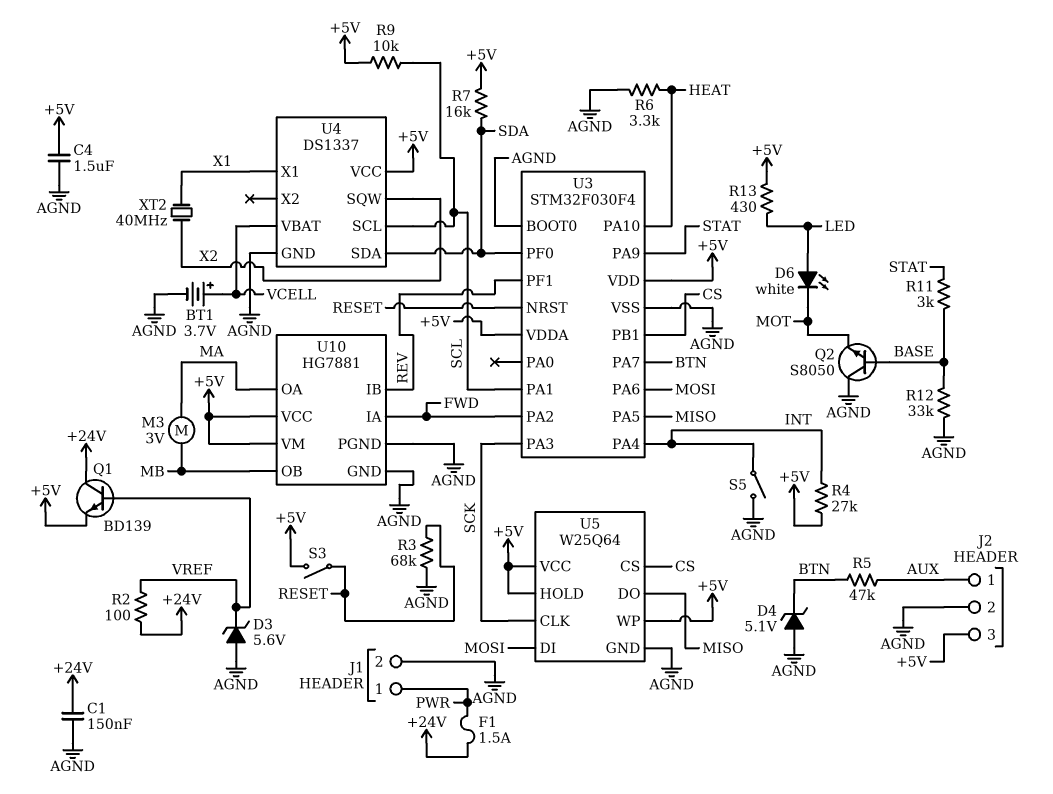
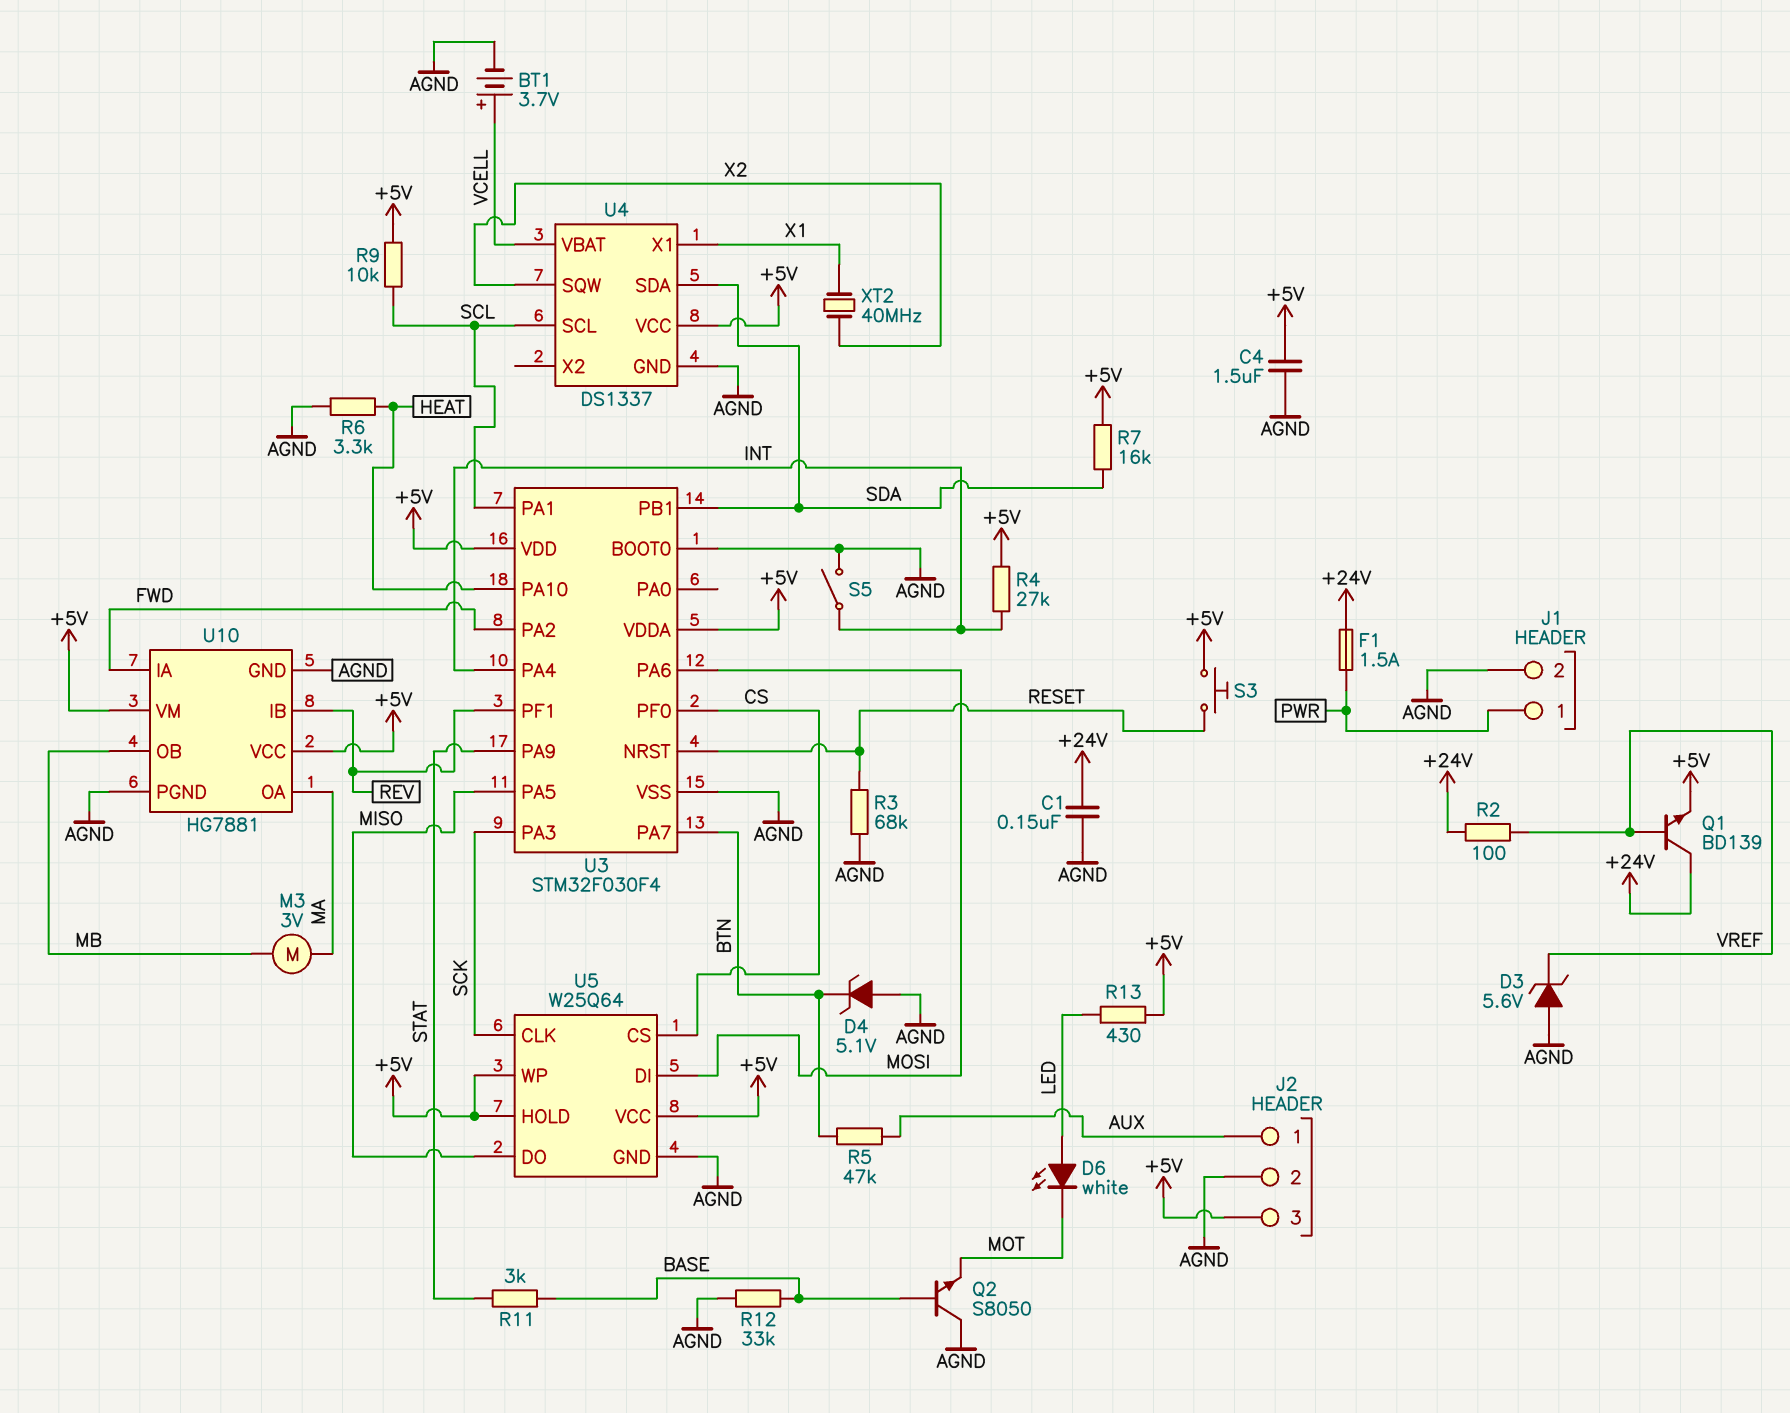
S3: switch (+5V, RESET) -> button (+5V, RESET)
U3 pin PB1: CS -> SDA
U3 pin PF0: SDA -> CS

